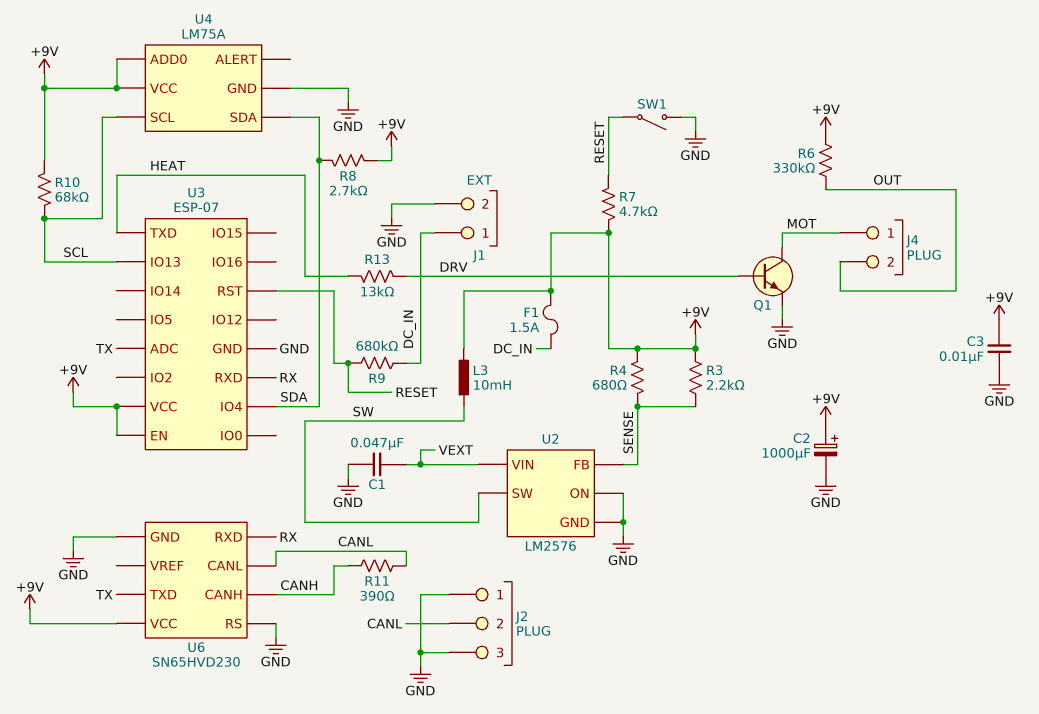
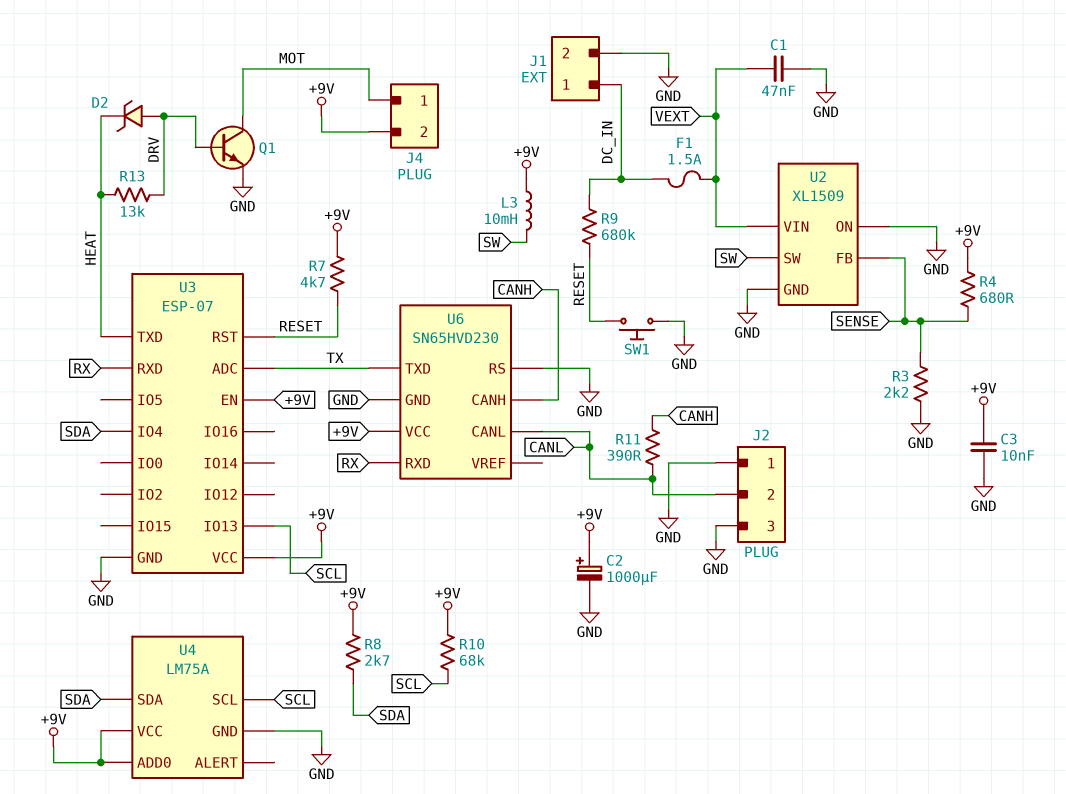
D2: none -> zener (A DRV, K HEAT)
F1: 1.5A (+9V, DC_IN) -> 1.5A (DC_IN, VEXT)
J4 pin 2: OUT -> +9V
R3: 2.2k (+9V, SENSE) -> 2.2k (GND, SENSE)
R6: 330k (+9V, OUT) -> none
SW1: switch (GND, RESET) -> button (GND, RESET)
U2: LM2576 -> XL1509

